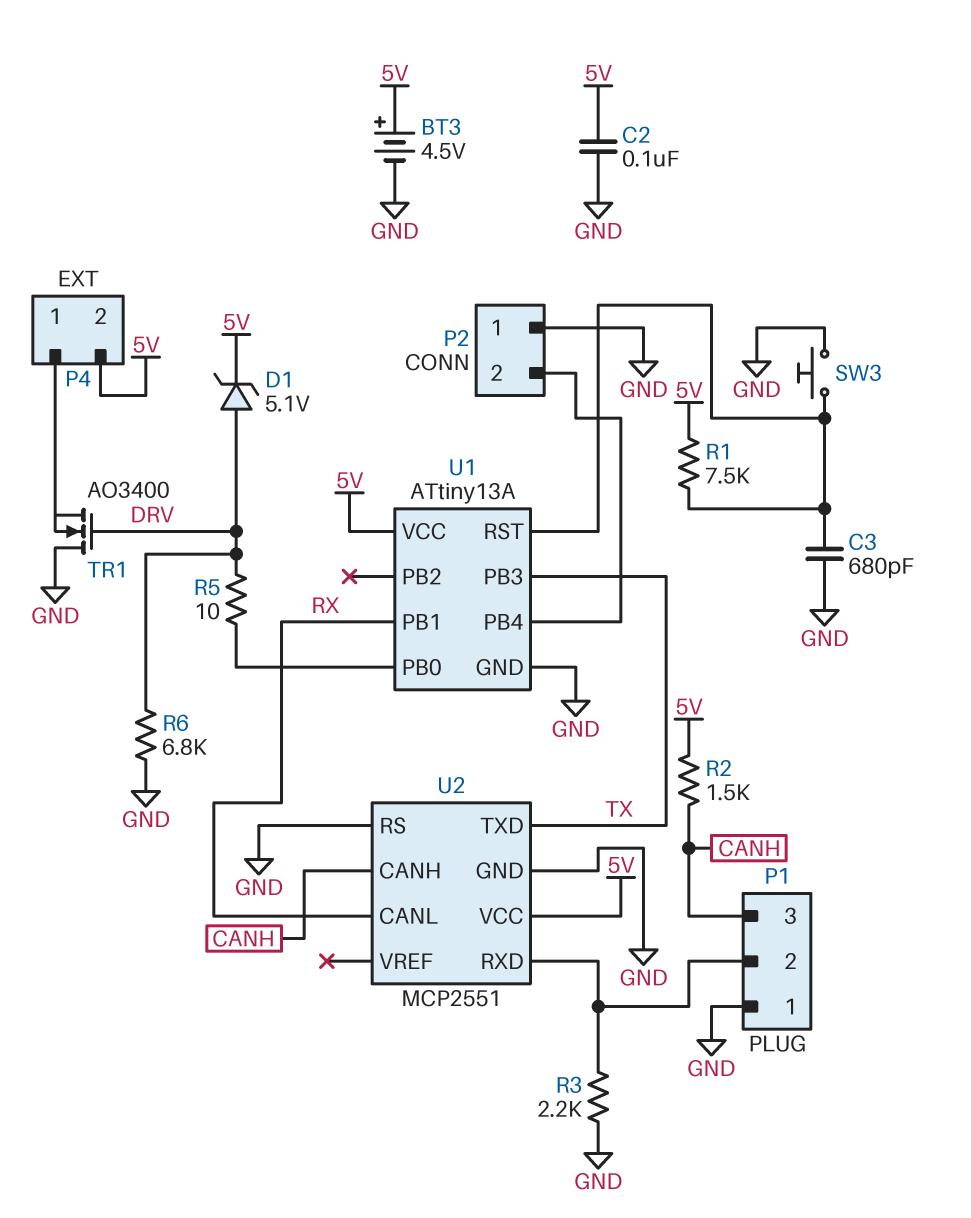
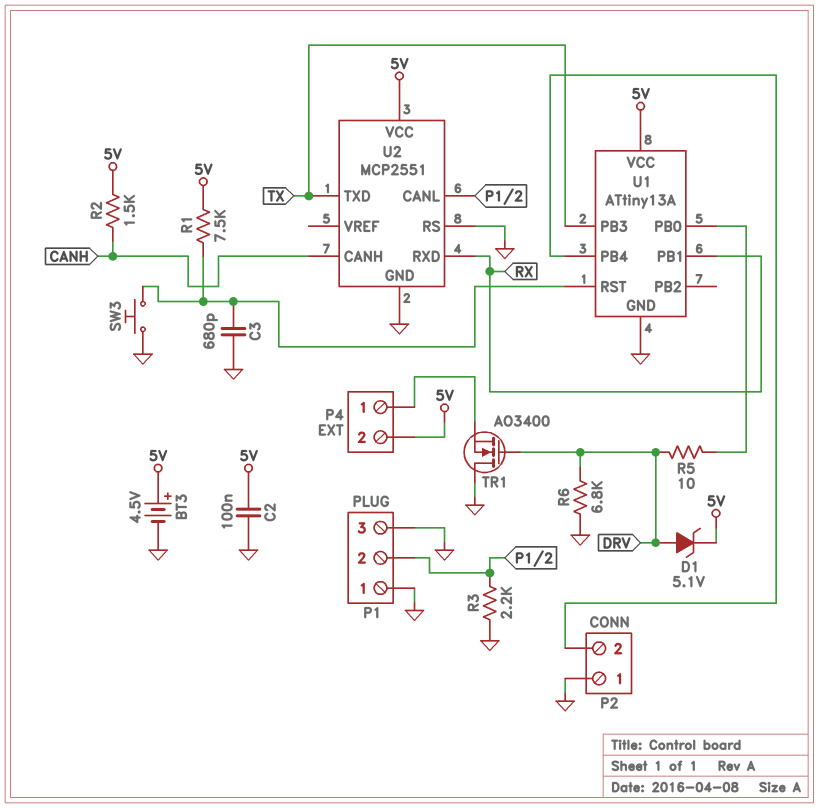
P1 pin 3: CANH -> GND
U2 pin CANL: RX -> P1/2
U2 pin RXD: P1/2 -> RX

